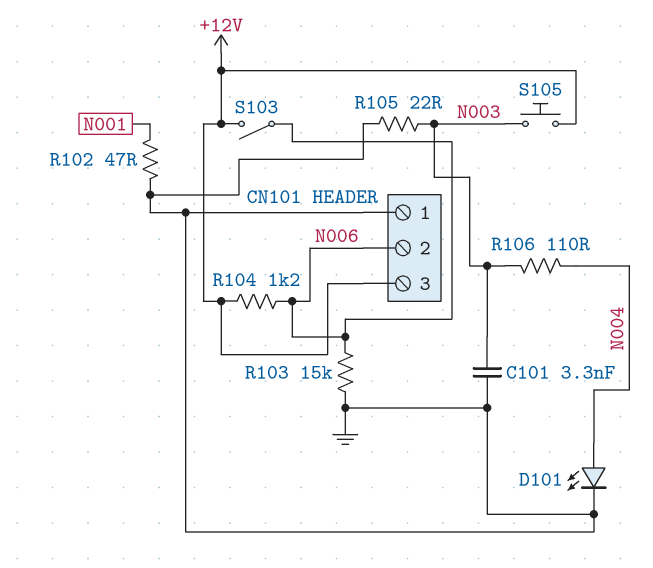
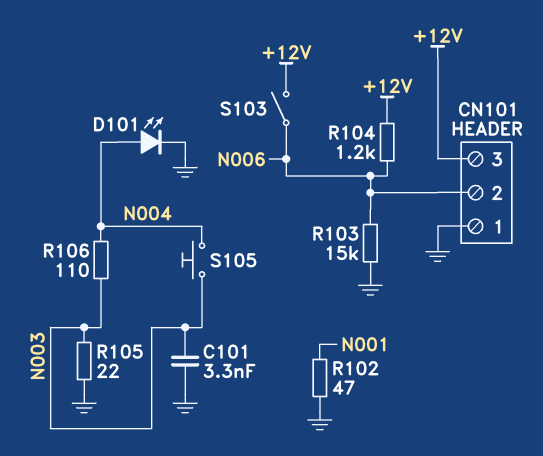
S105: button (+12V, N003) -> button (N003, N004)

